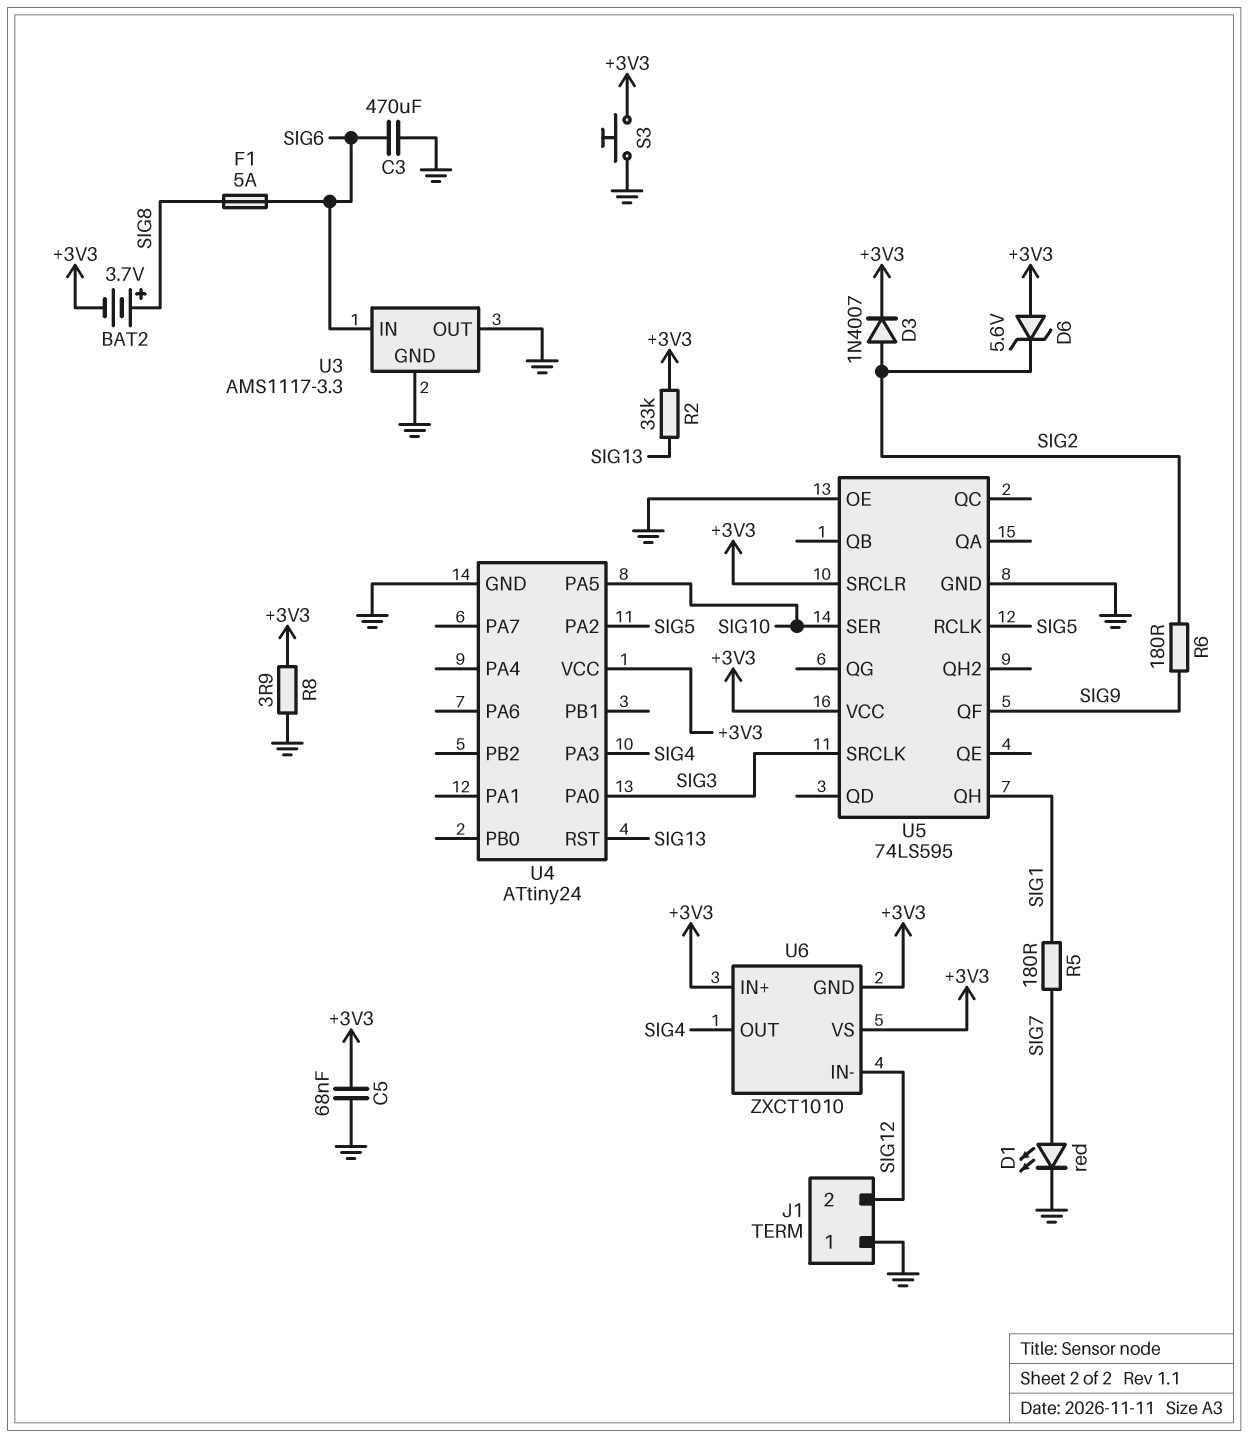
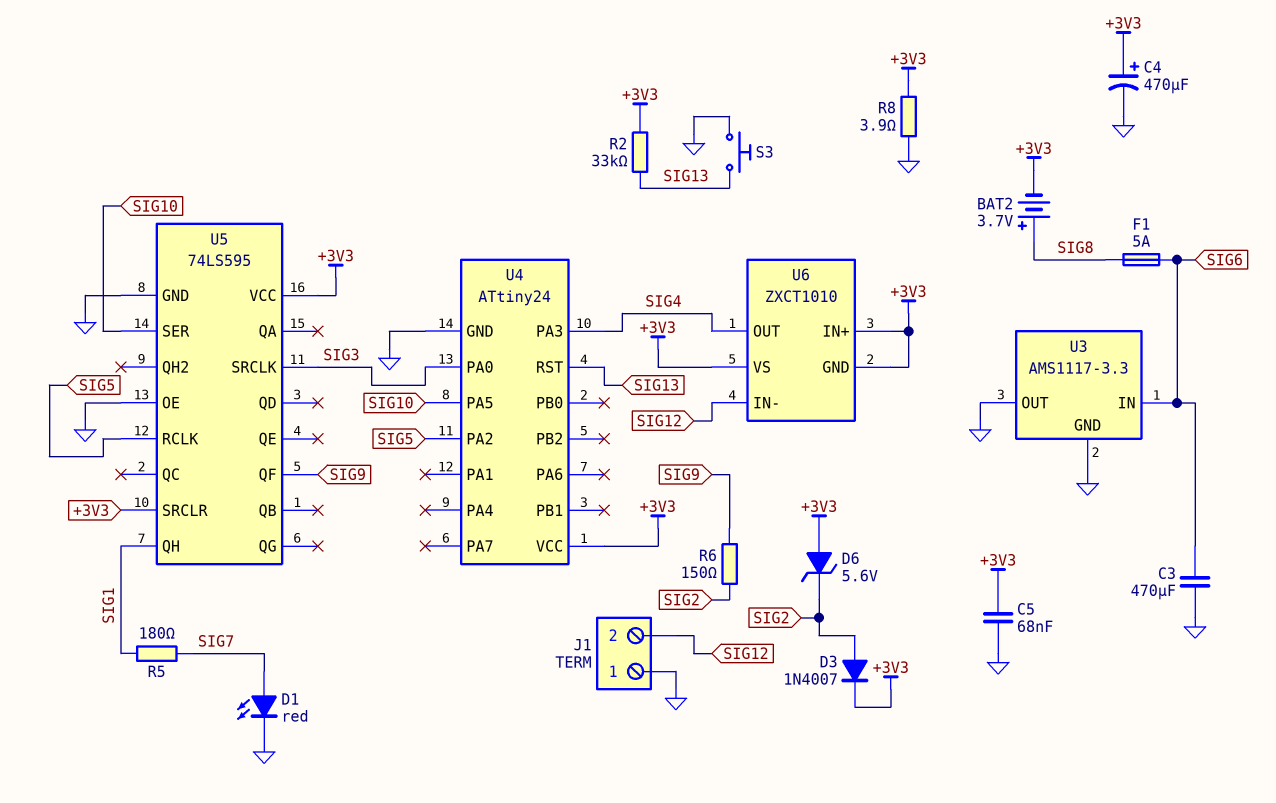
C4: none -> 470uF (plus +3V3, minus GND)
R6: 180 (SIG2, SIG9) -> 150 (SIG2, SIG9)
S3: button (+3V3, GND) -> button (GND, SIG13)

